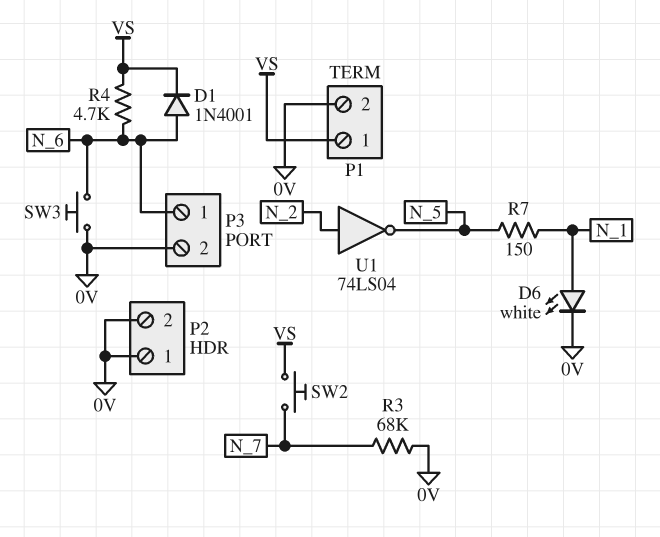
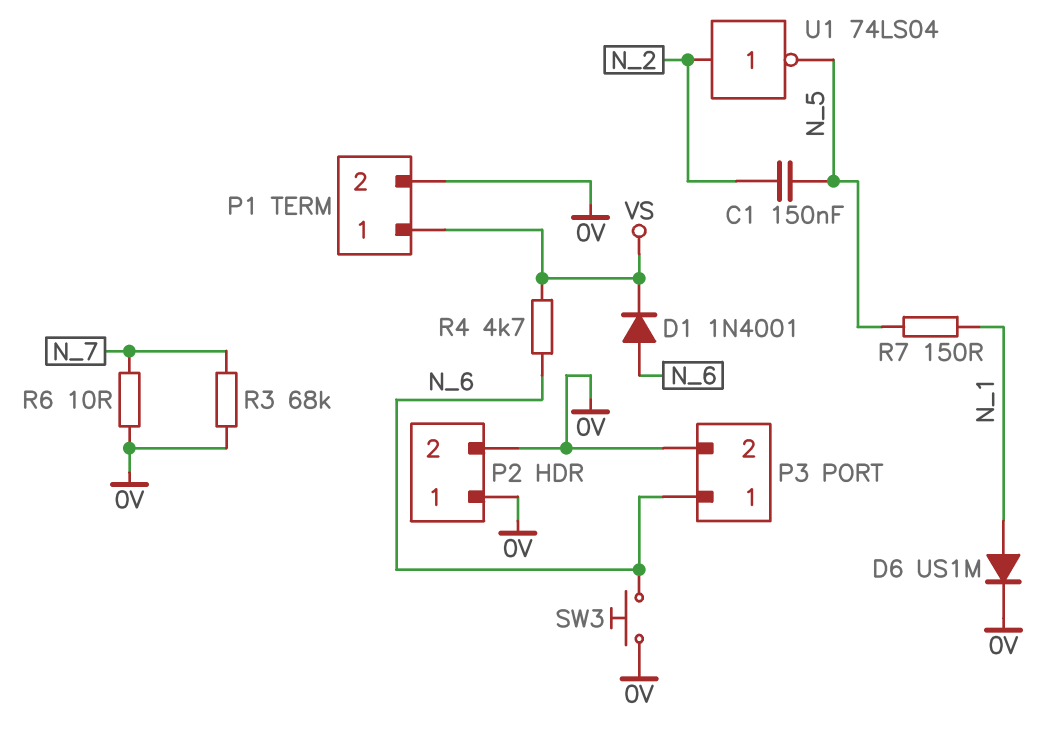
C1: none -> 150nF (N_2, N_5)
D6: LED white (A N_1, K 0V) -> diode US1M (A N_1, K 0V)
R6: none -> 10 (0V, N_7)
SW2: button (N_7, VS) -> none

